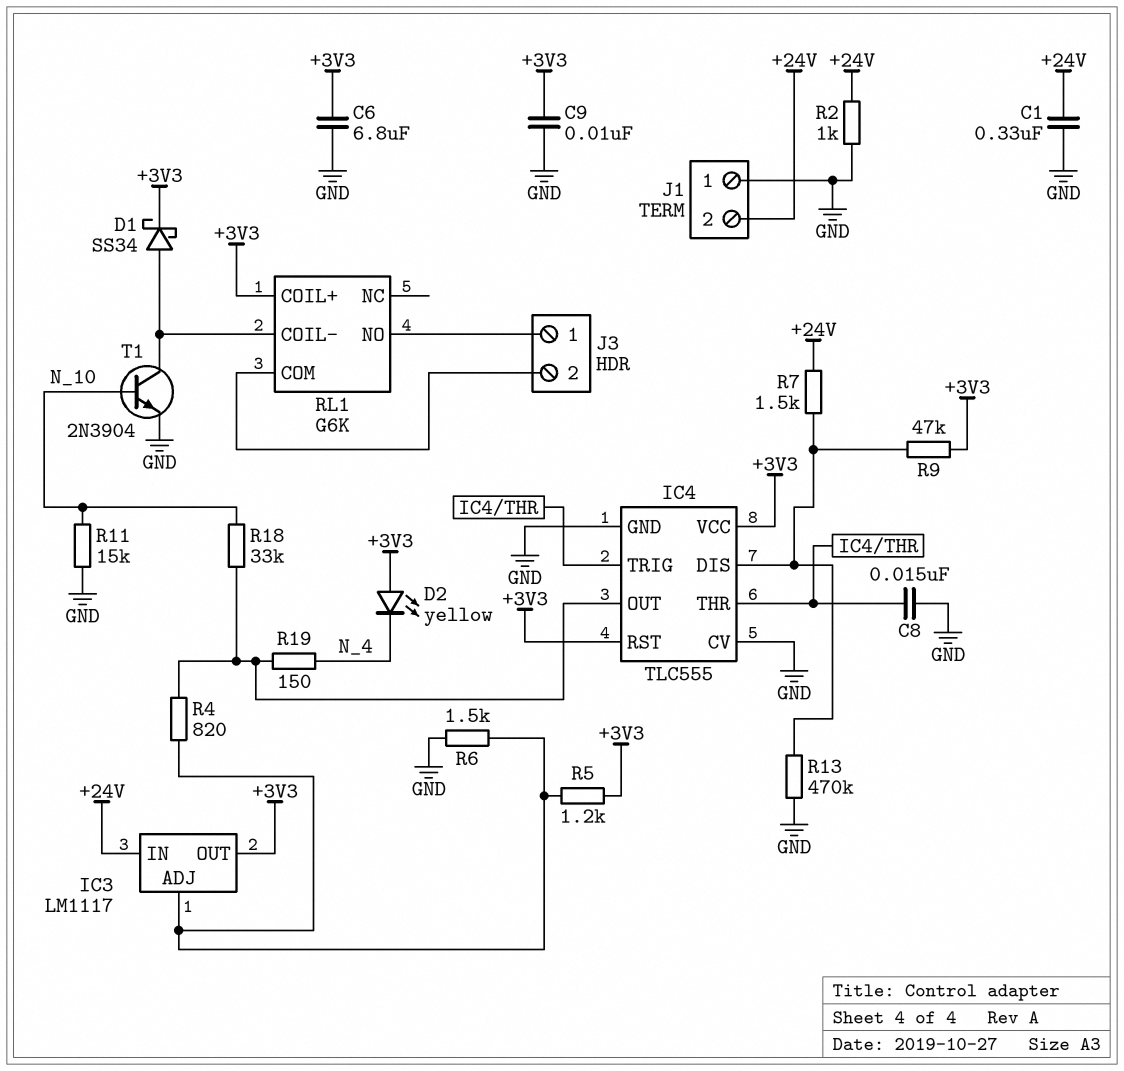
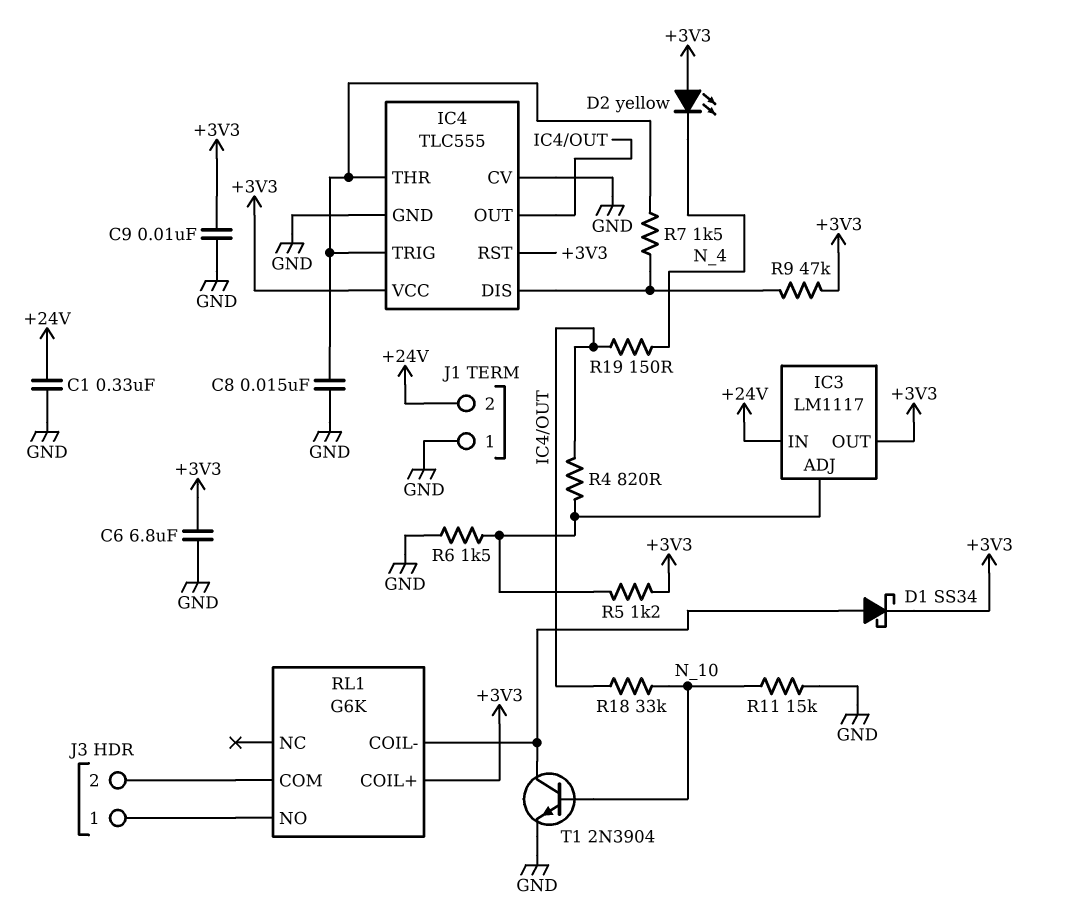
R2: 1k (+24V, GND) -> none
R7: 1.5k (+24V, IC4/DIS) -> 1.5k (IC4/DIS, IC4/THR)
R13: 470k (GND, IC4/DIS) -> none

